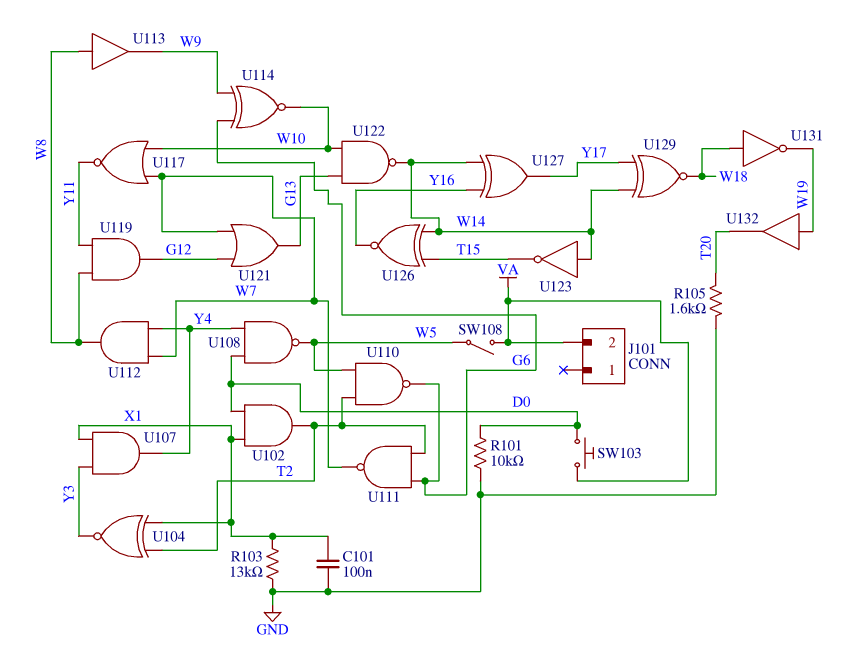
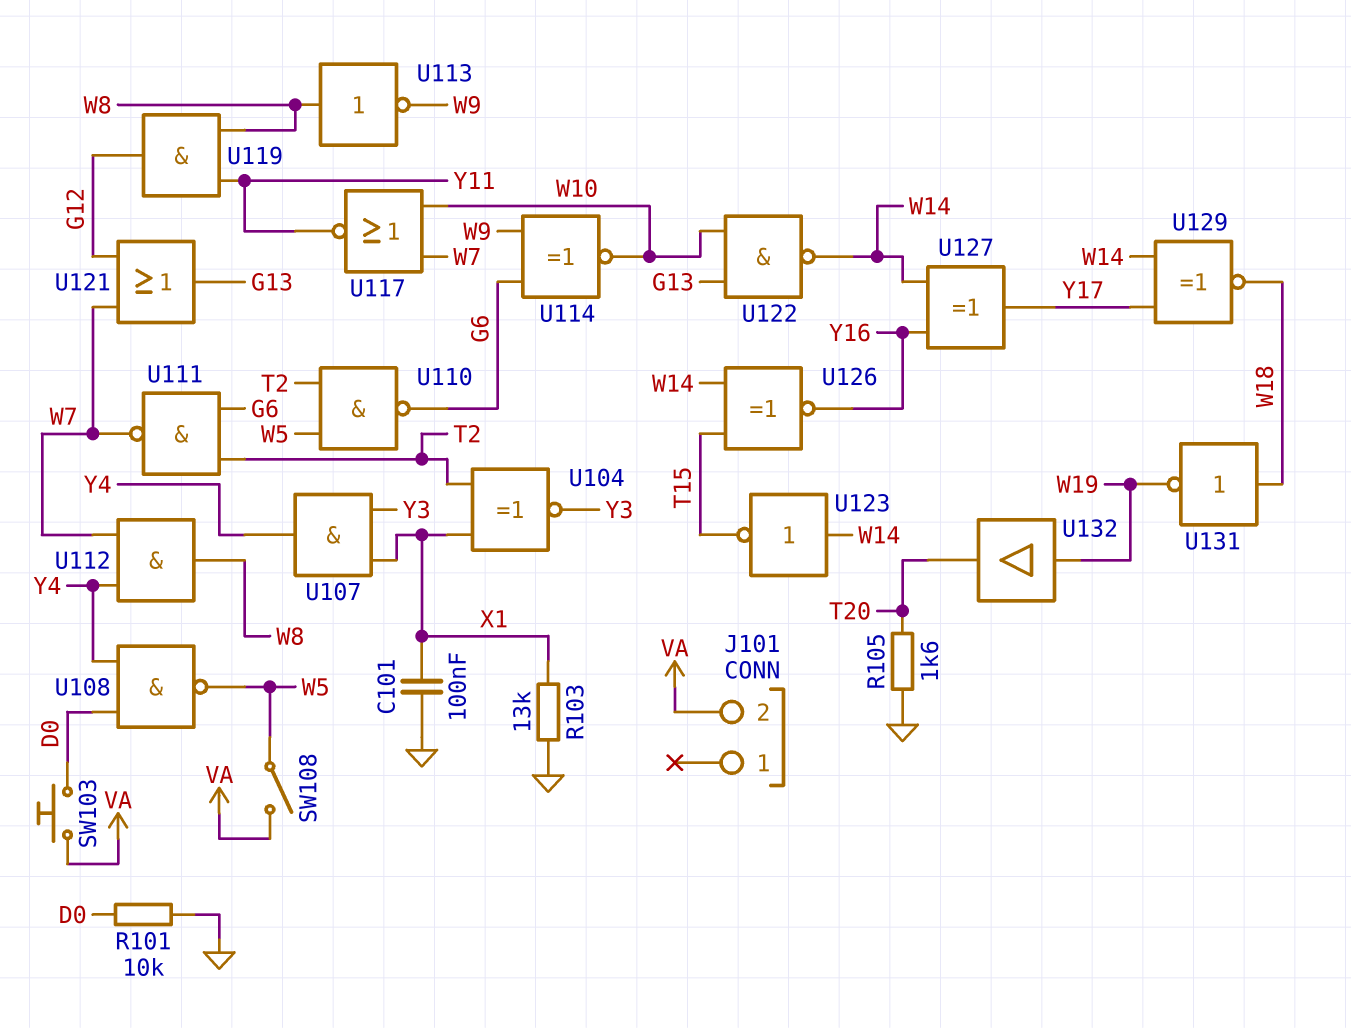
U102: AND (in D0, in X1, out T2) -> none
U113: buffer (in W8, out W9) -> NOT (in W8, out W9)

